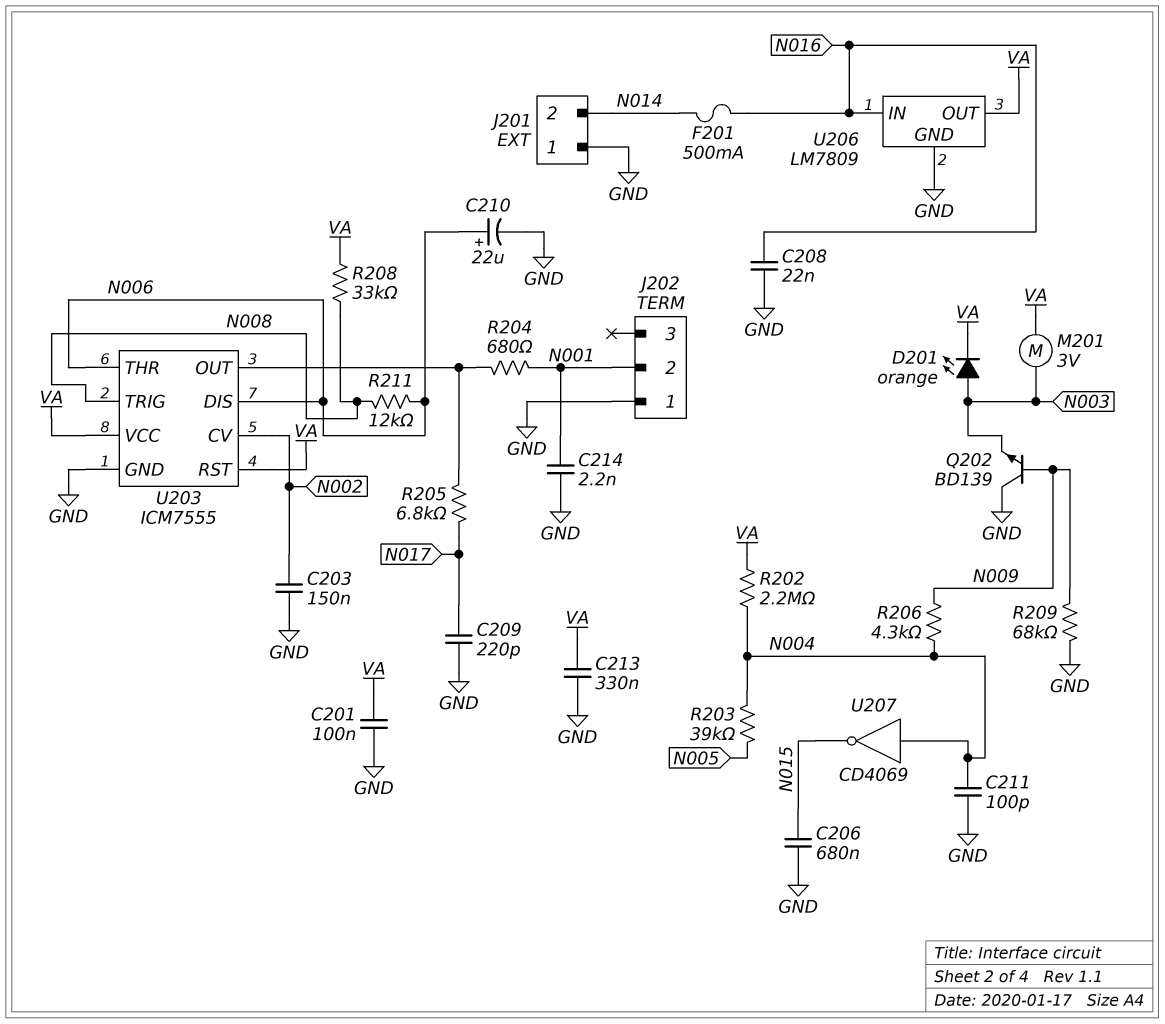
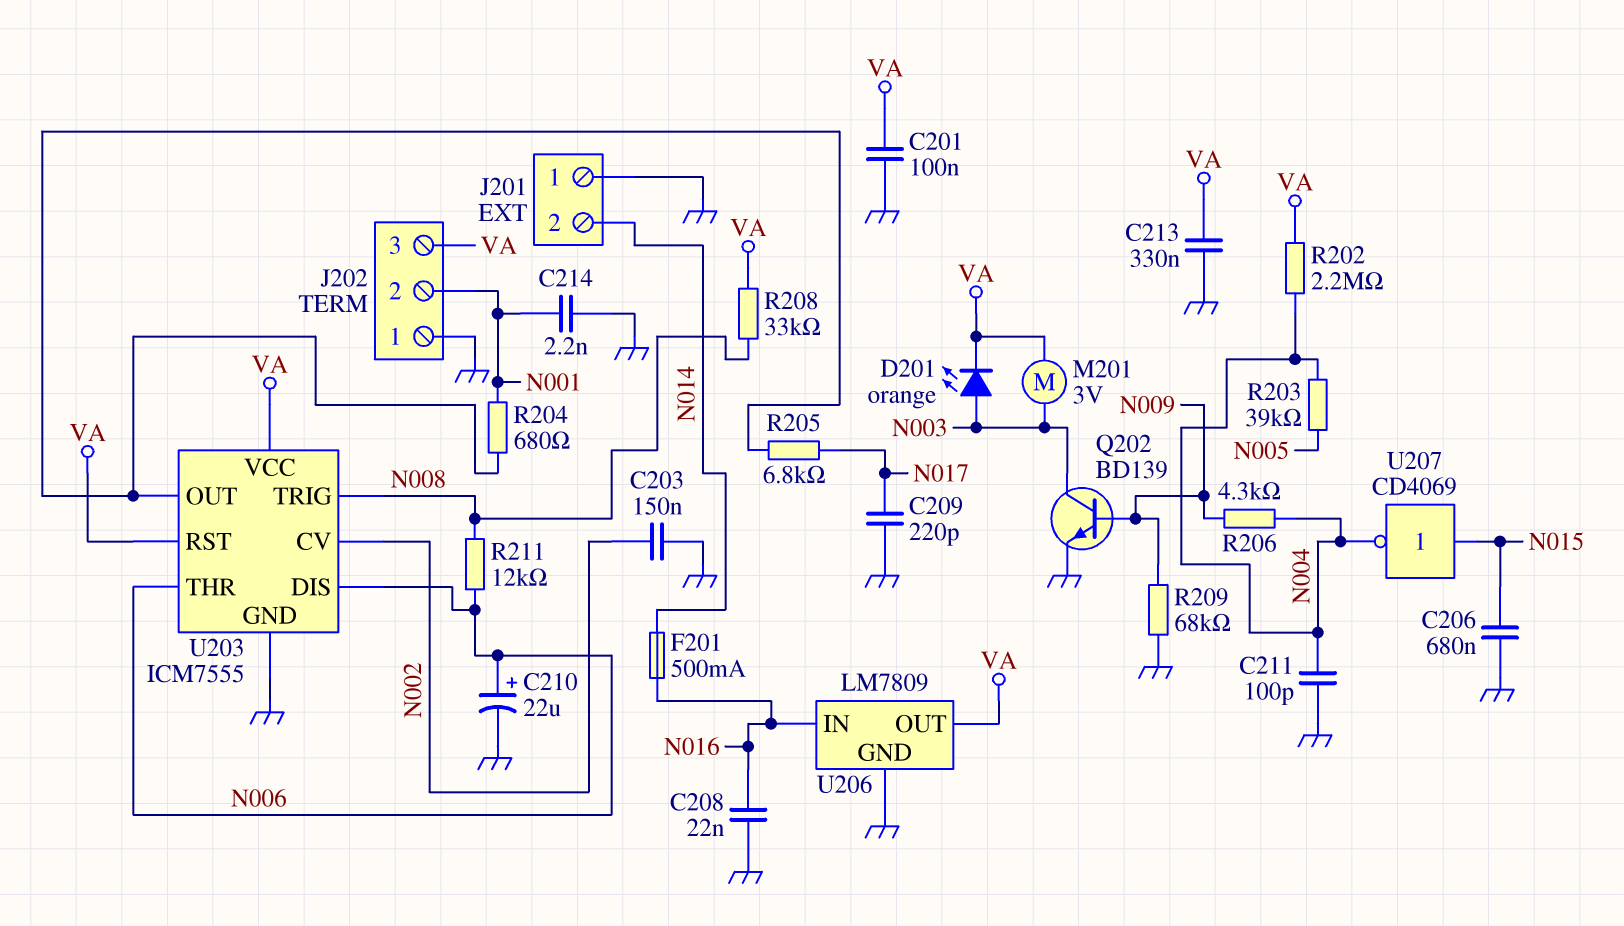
J202 pin 3: none -> VA
Q202: NPN BD139 (B N009, C GND, E N003) -> NPN BD139 (B N009, C N003, E GND)
U207: NOT CD4069 (in N004, out N015) -> NOT CD4069 (in N015, out N004)

